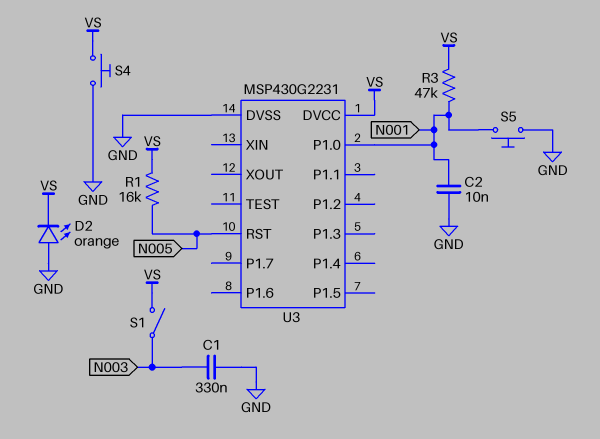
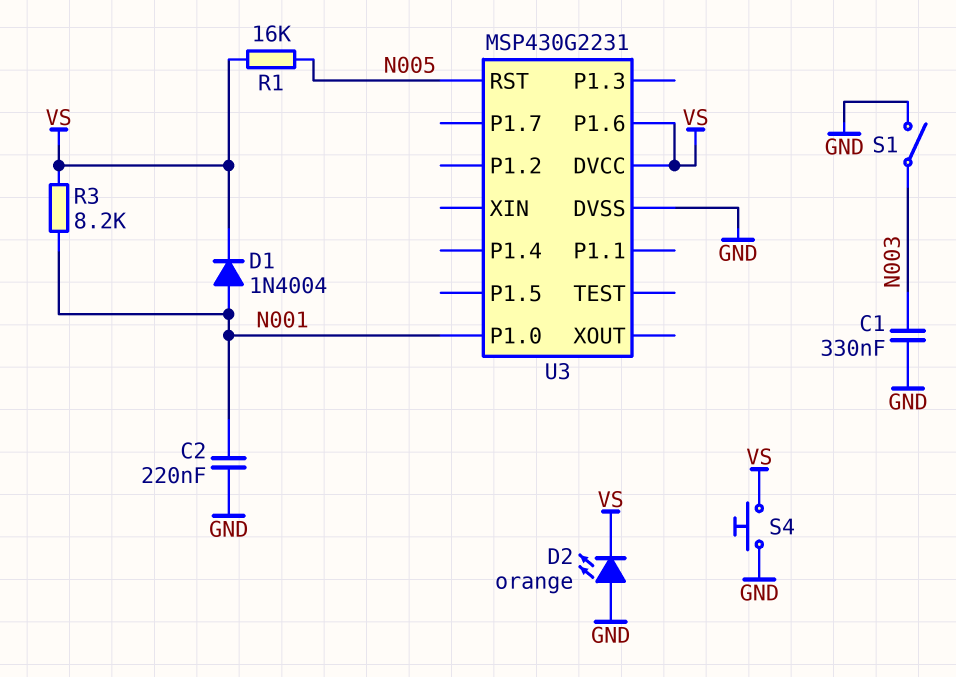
C2: 10nF (GND, N001) -> 220nF (GND, N001)
D1: none -> diode 1N4004 (A N001, K VS)
R3: 47k (N001, VS) -> 8.2k (N001, VS)
S1: switch (N003, VS) -> switch (GND, N003)
S5: button (GND, N001) -> none
U3 pin P1.6: none -> VS

